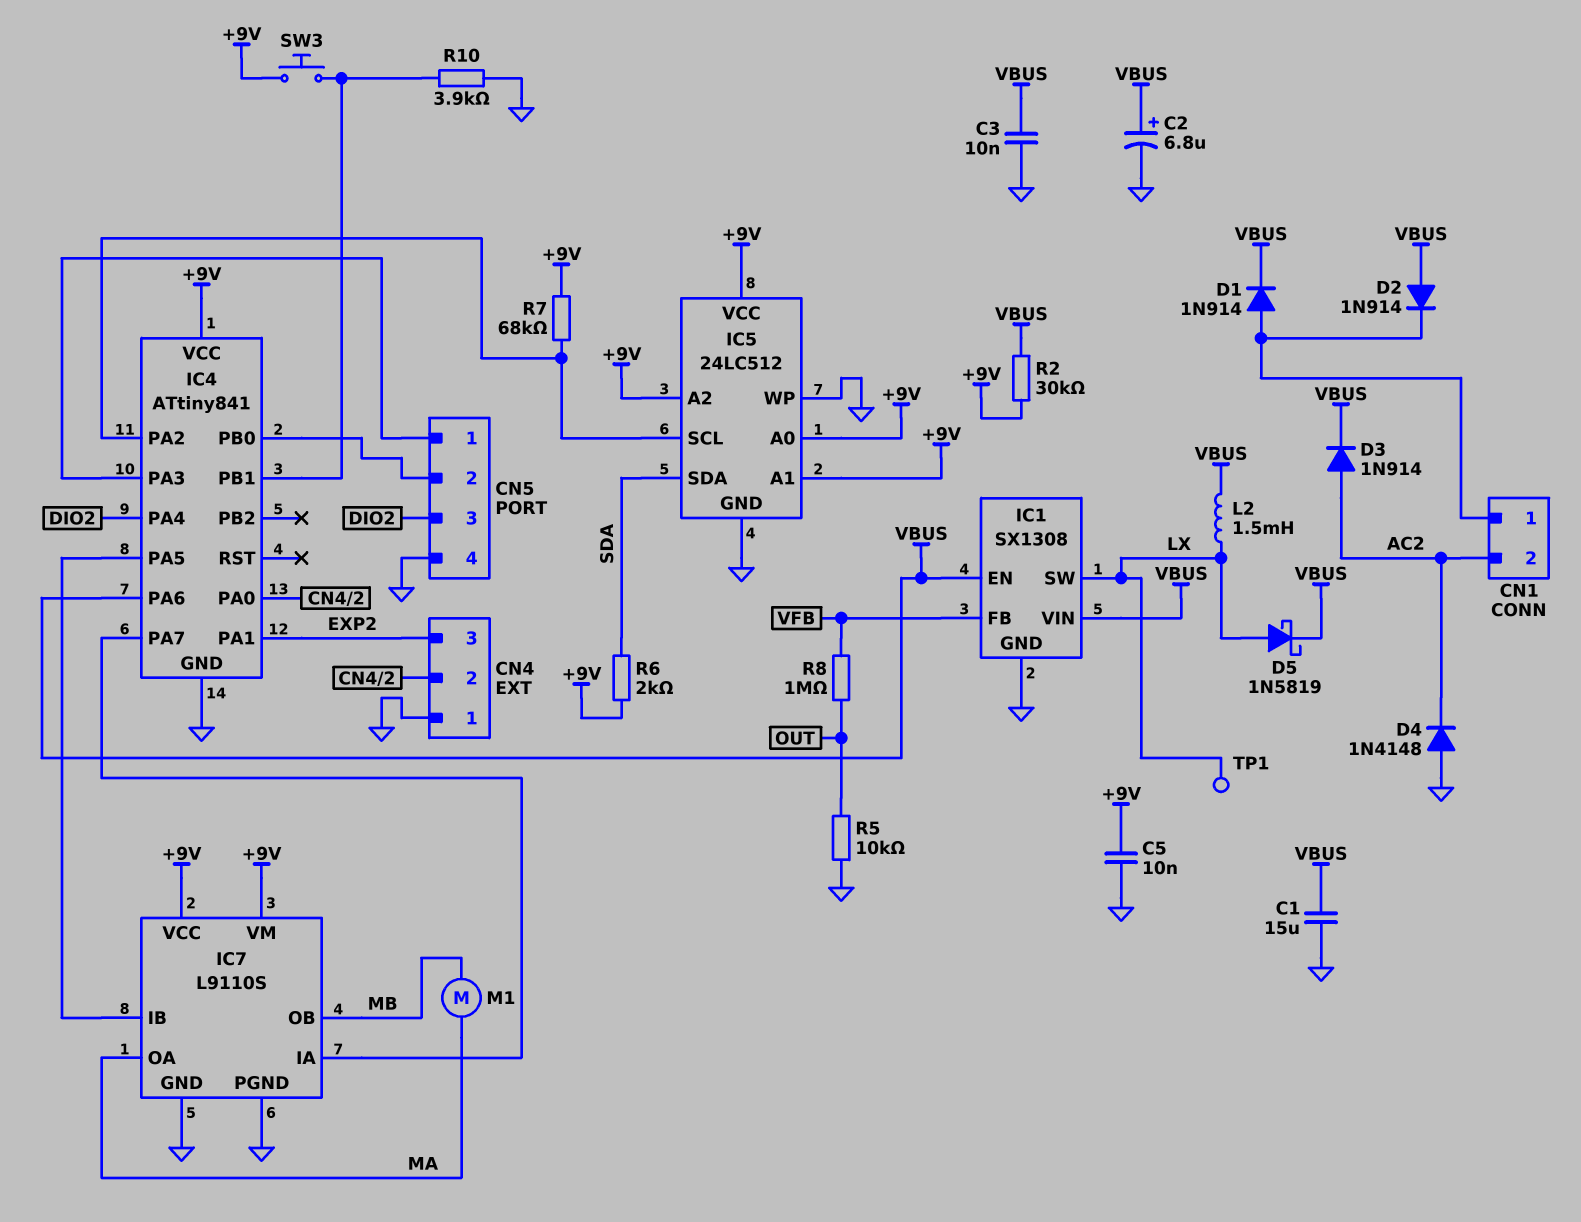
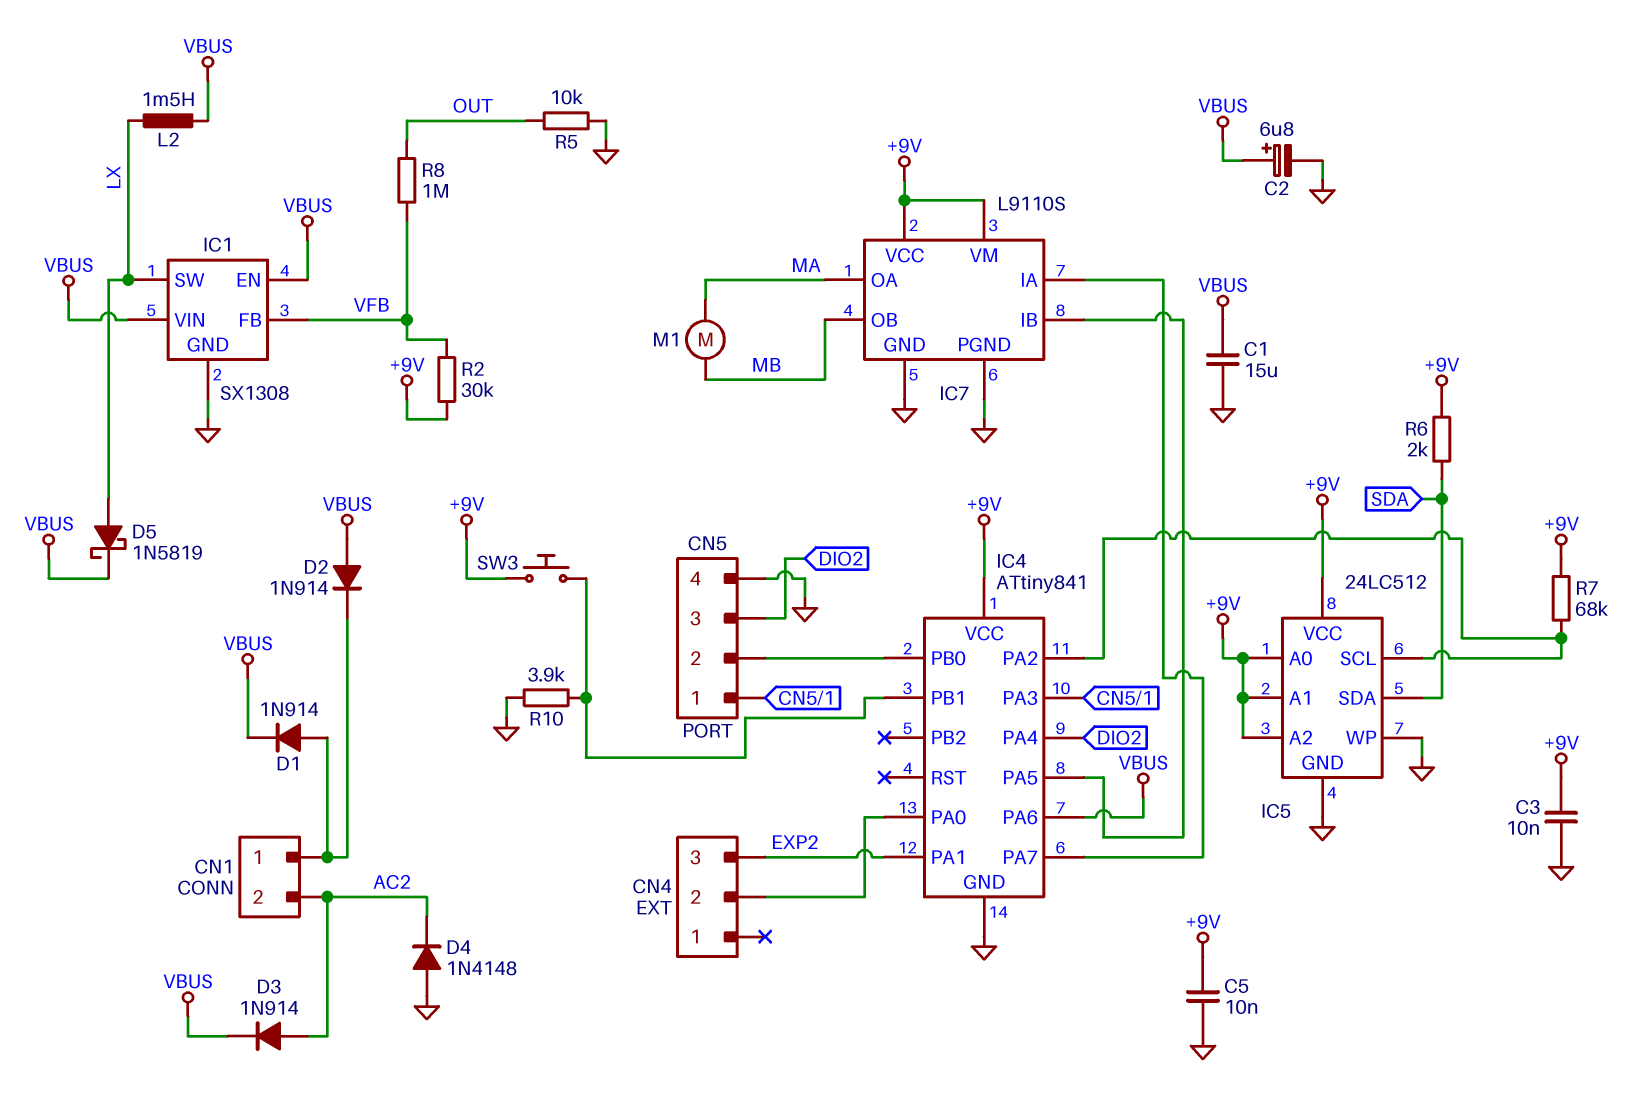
C3: 10nF (GND, VBUS) -> 10nF (+9V, GND)
CN4 pin 1: GND -> none
R2: 30k (+9V, VBUS) -> 30k (+9V, VFB)
TP1: test point (LX) -> none

